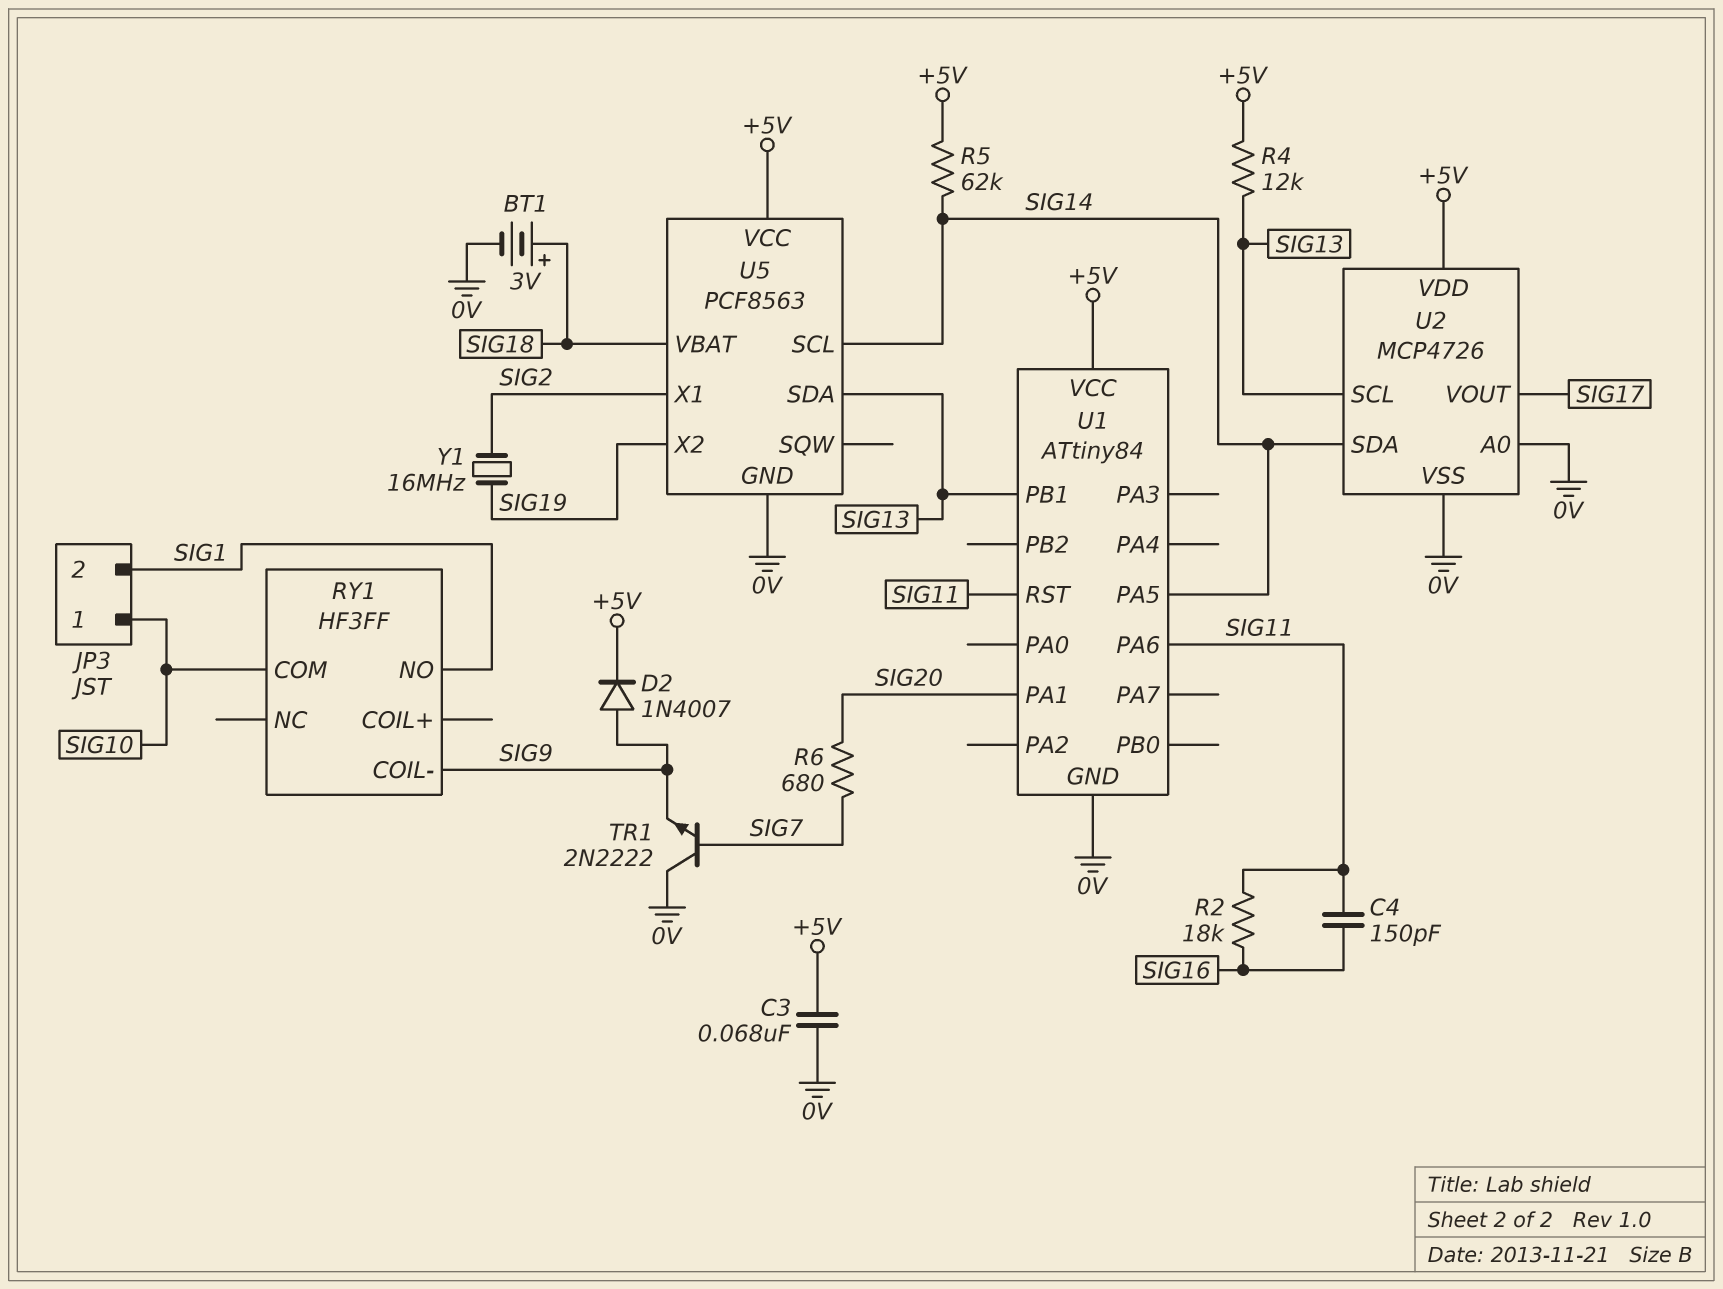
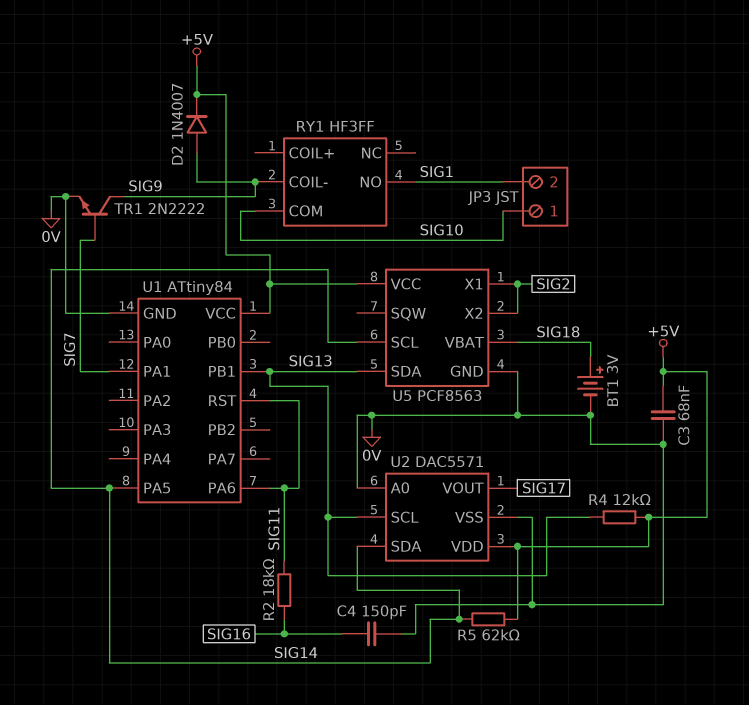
C4: 150pF (SIG11, SIG16) -> 150pF (0V, SIG16)
R6: 680 (SIG7, SIG20) -> none
TR1: NPN 2N2222 (B SIG7, C 0V, E SIG9) -> NPN 2N2222 (B SIG7, C SIG9, E 0V)
U1 pin PA1: SIG20 -> SIG7
U2: MCP4726 -> DAC5571
U5 pin X2: SIG19 -> SIG2
Y1: 16MHz (SIG2, SIG19) -> none

